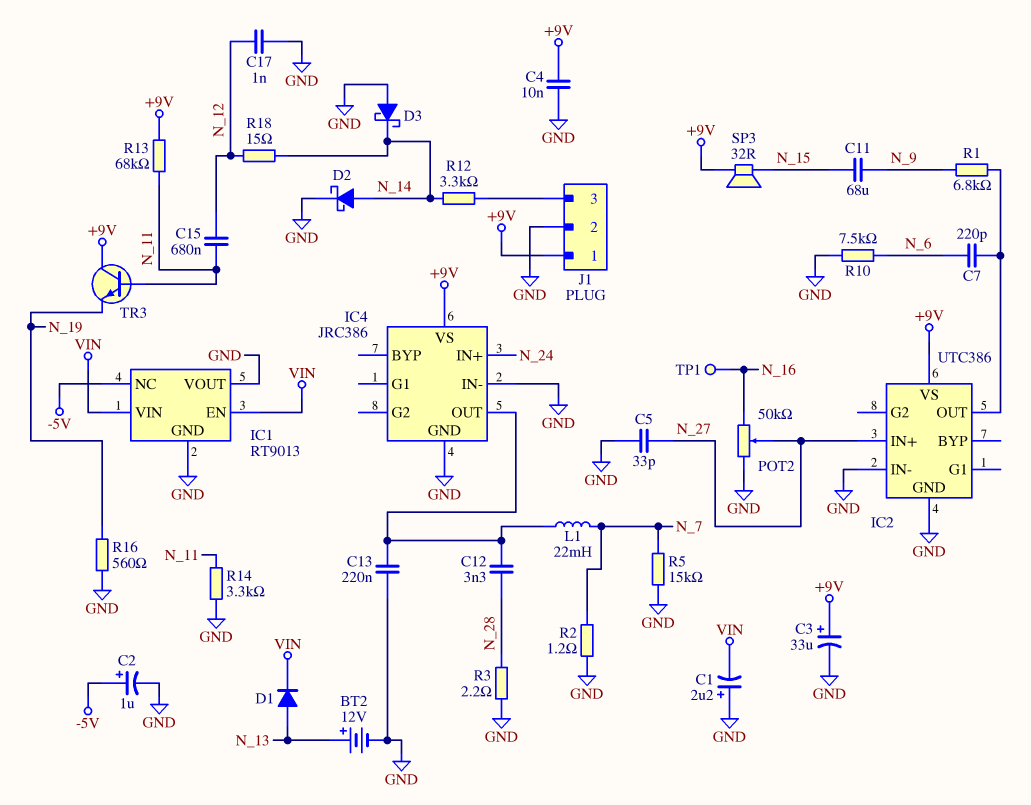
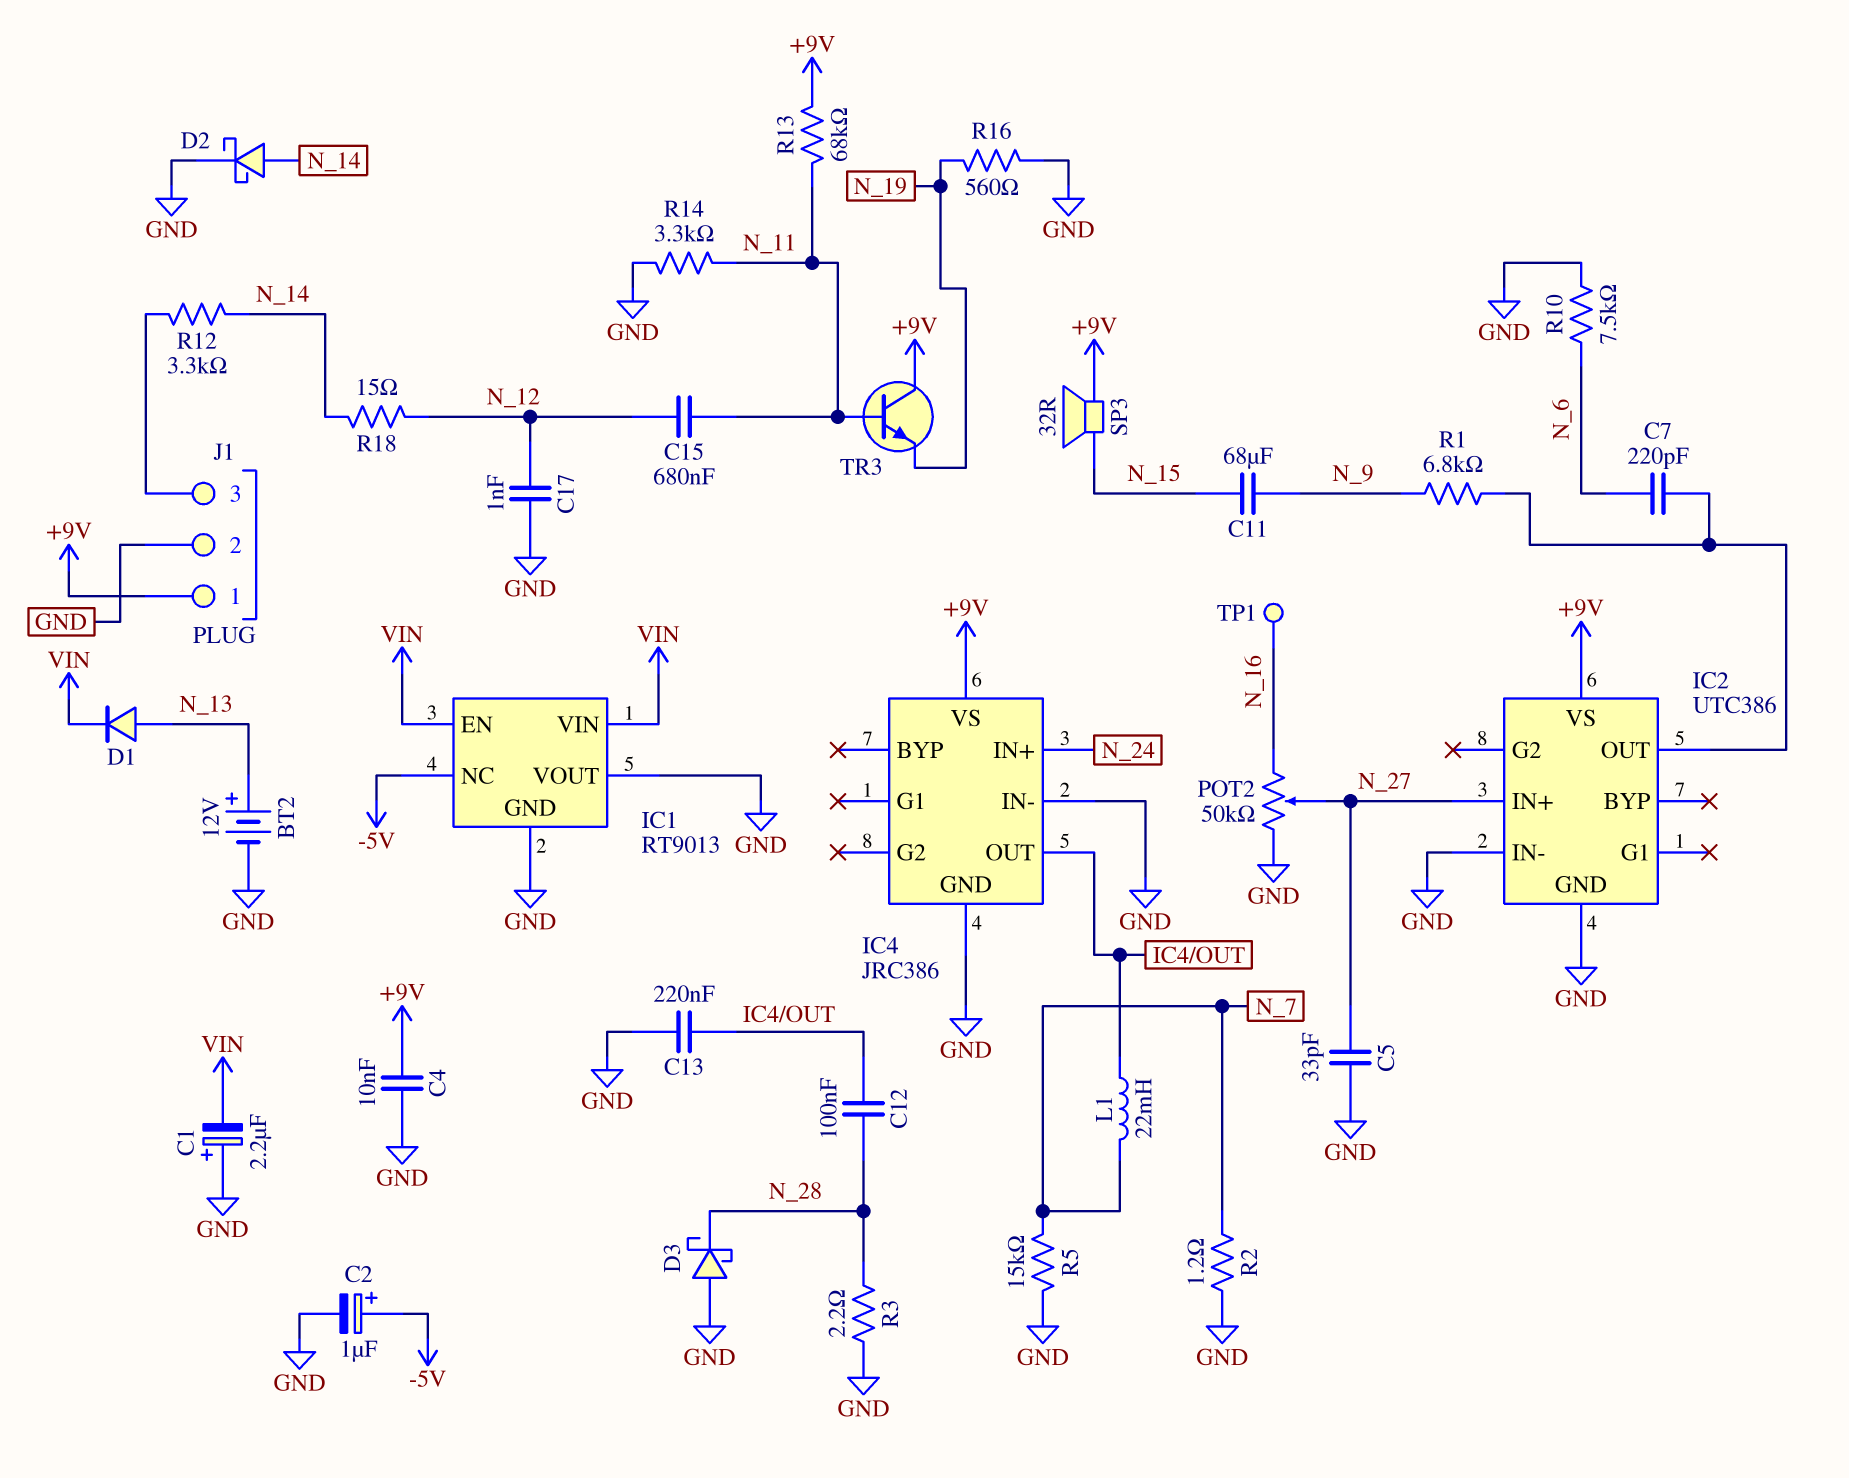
C3: 33uF (plus +9V, minus GND) -> none
C12: 3.3nF (IC4/OUT, N_28) -> 100nF (IC4/OUT, N_28)
D3: schottky (A GND, K N_14) -> schottky (A GND, K N_28)

